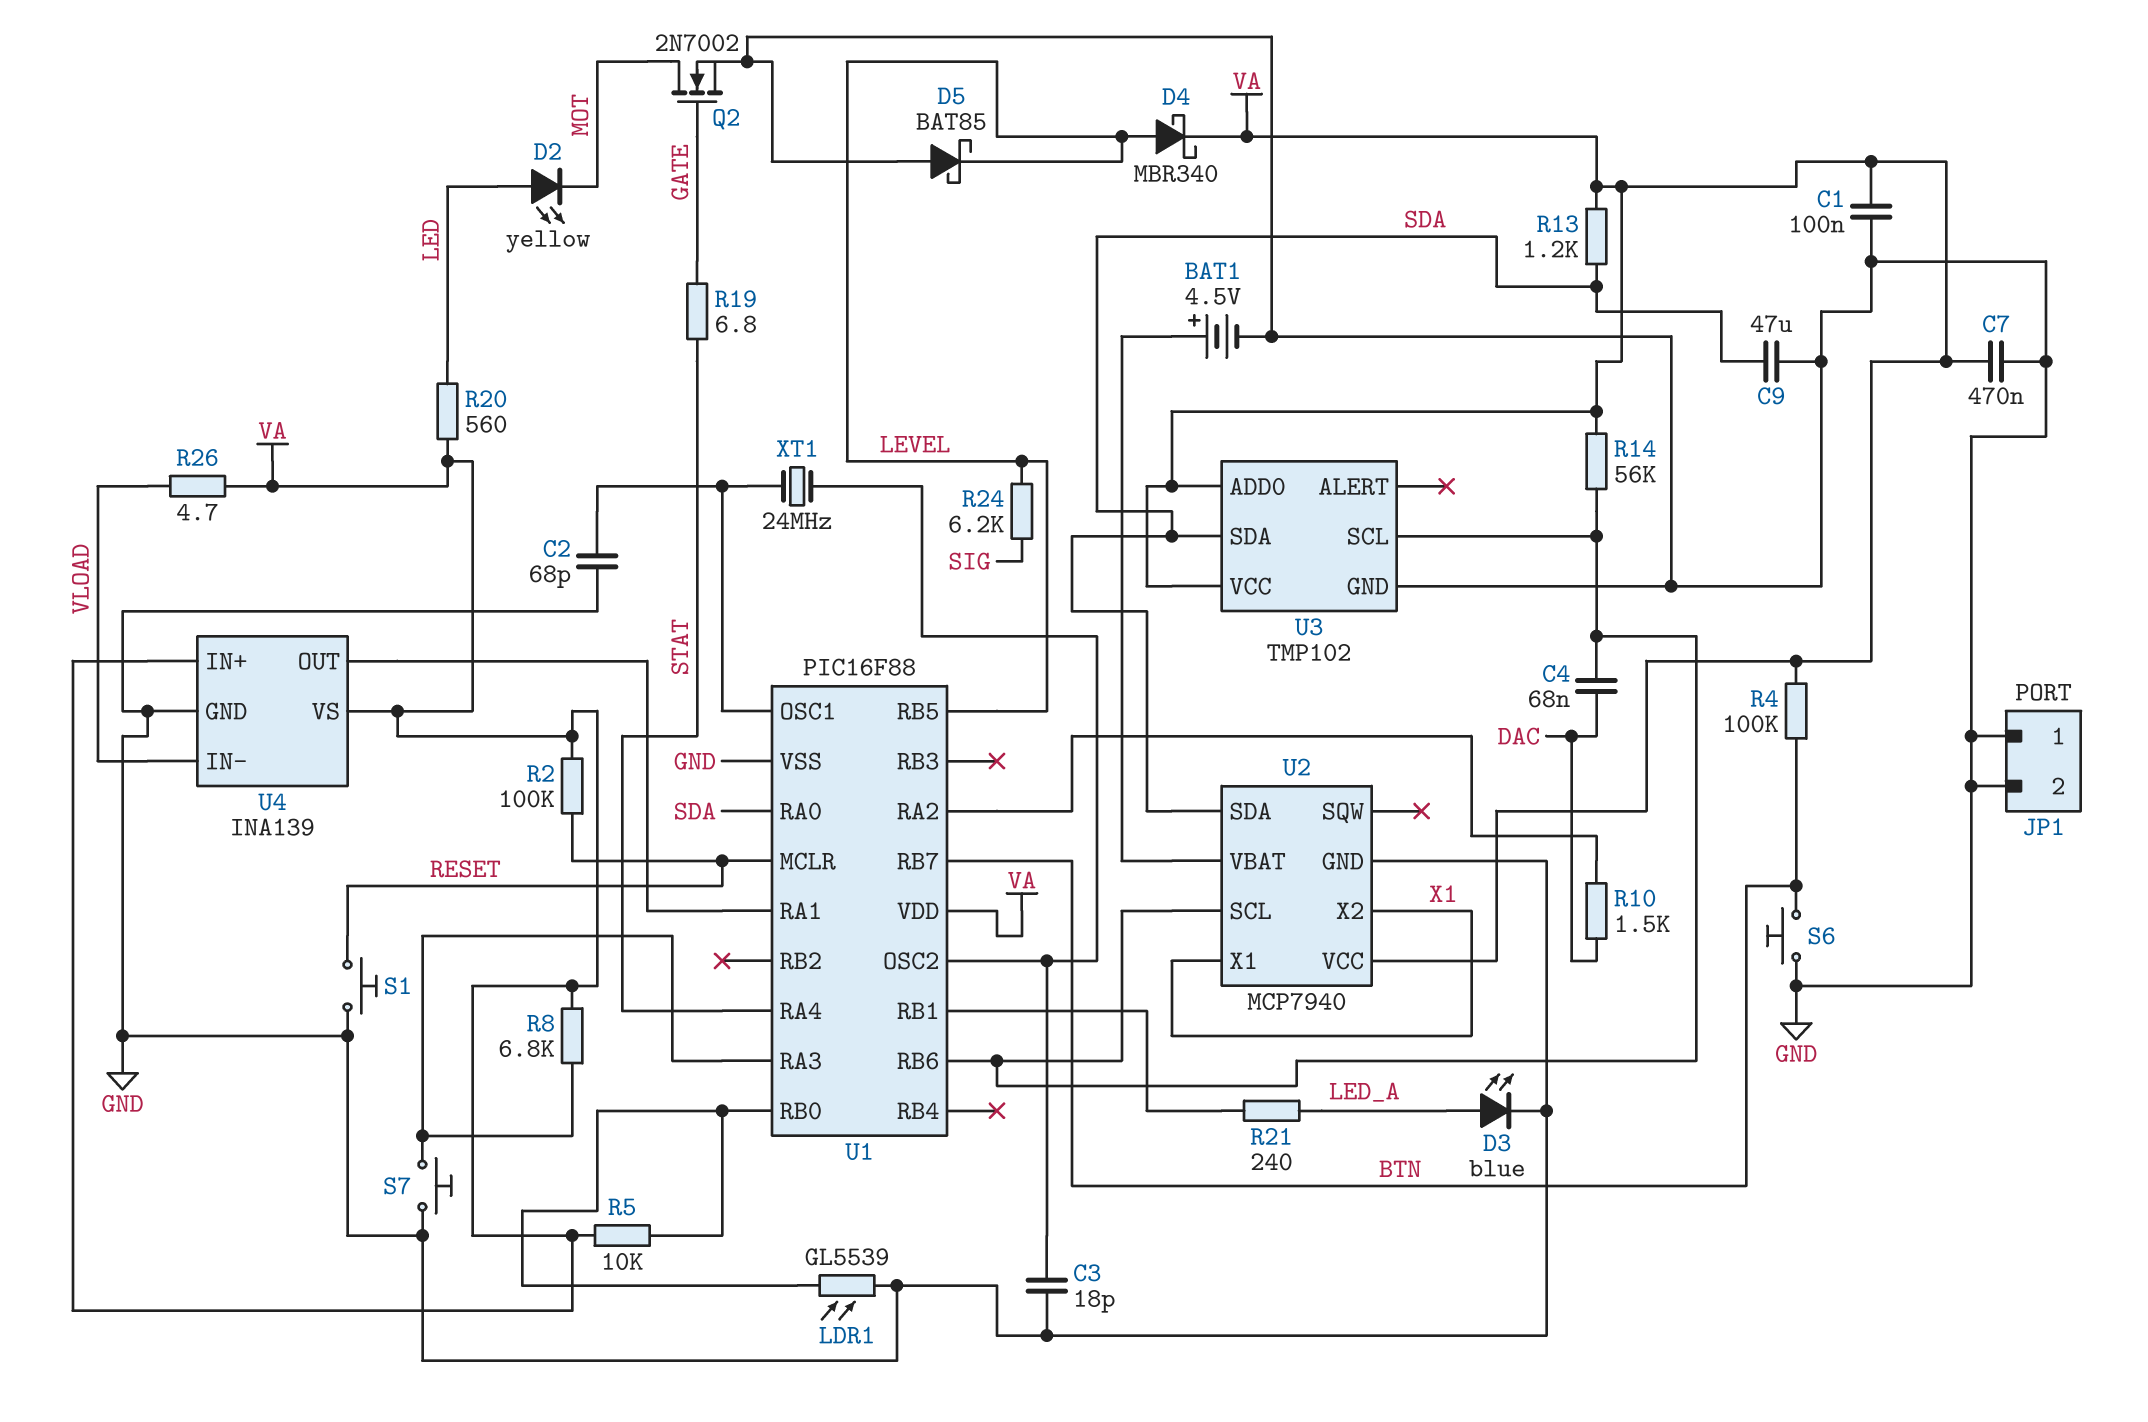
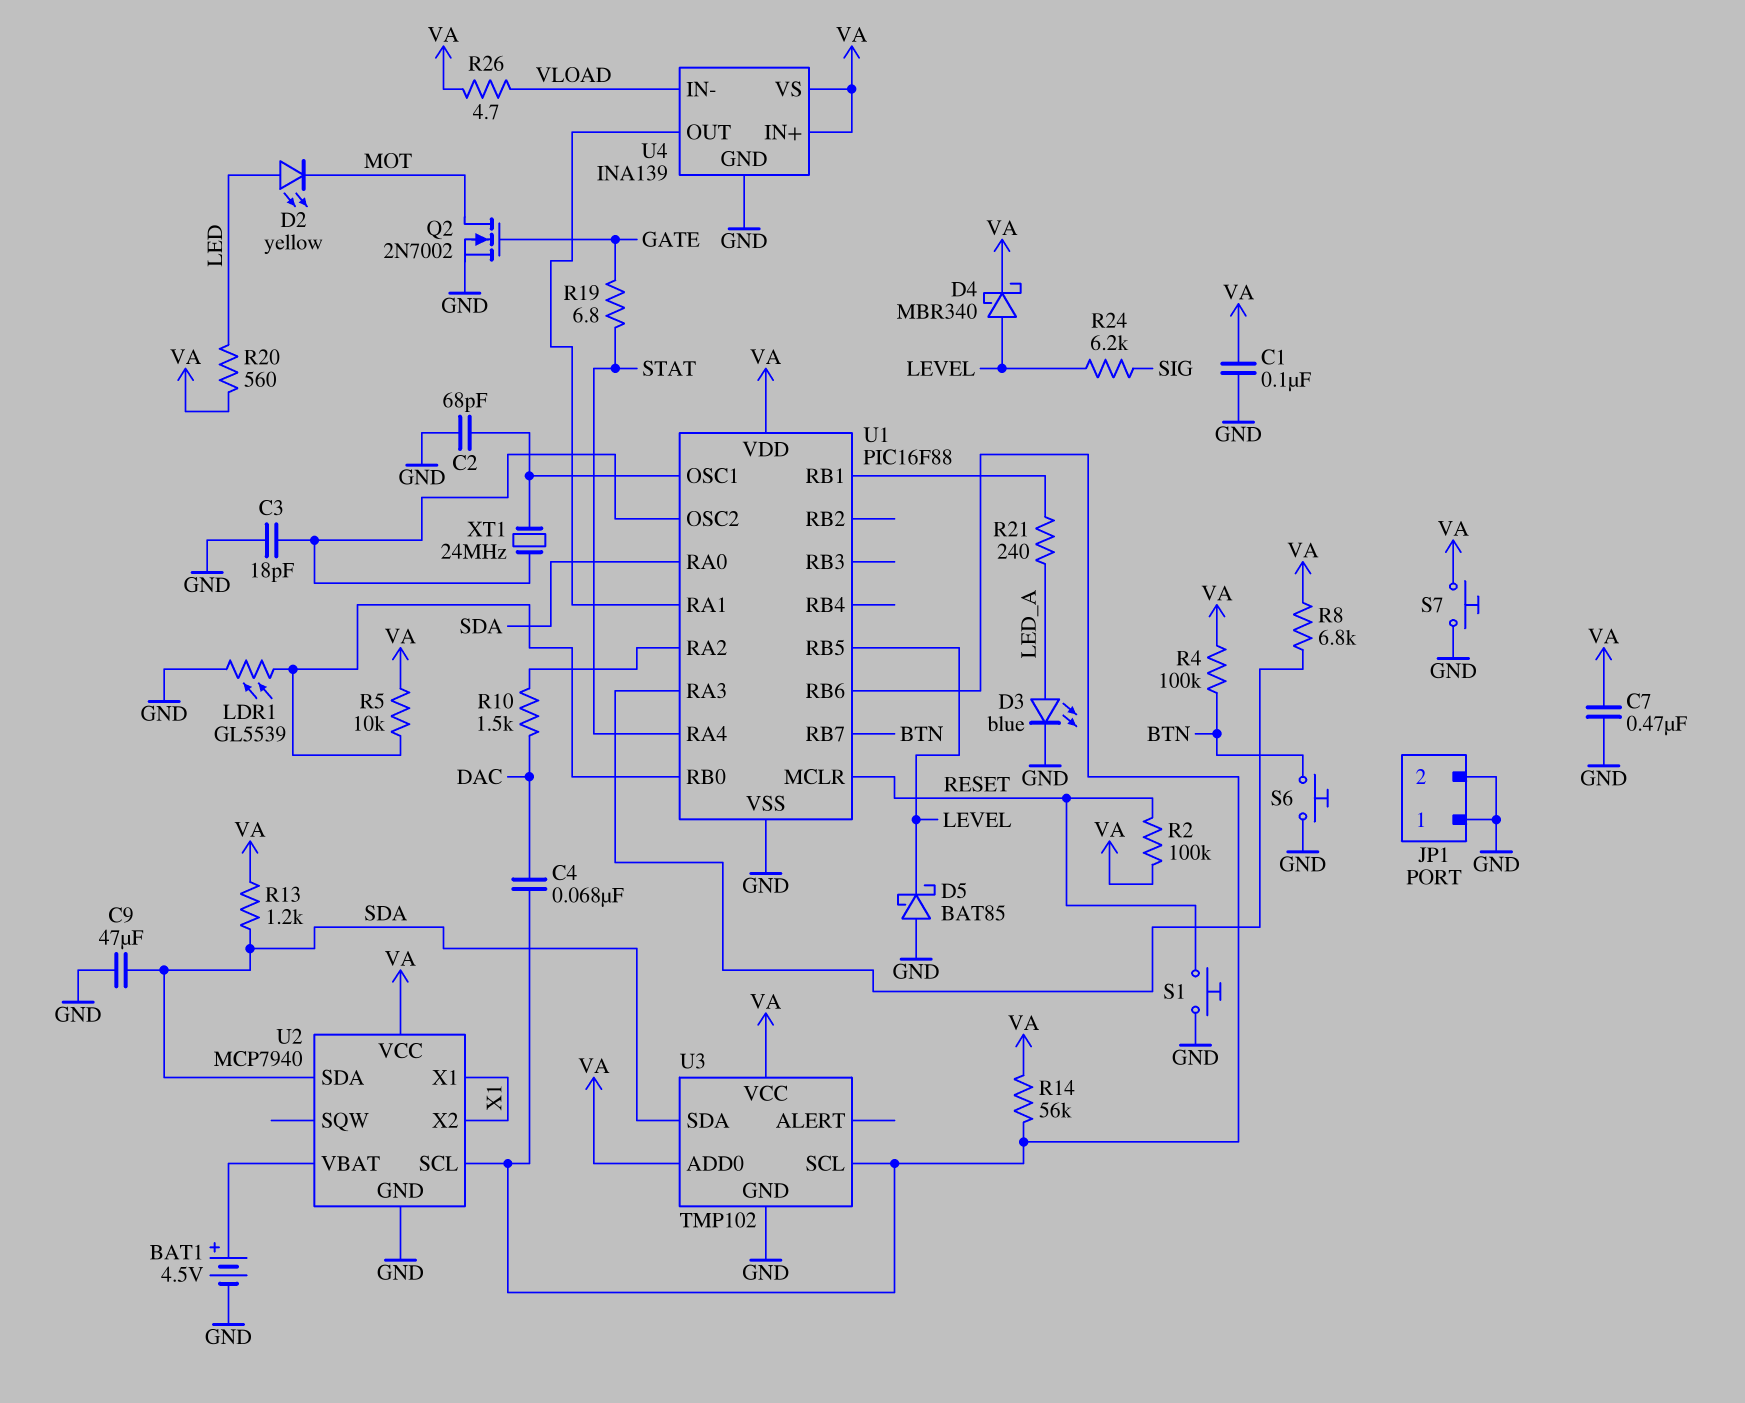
S7: button (GND, U1/RA3) -> button (GND, VA)

